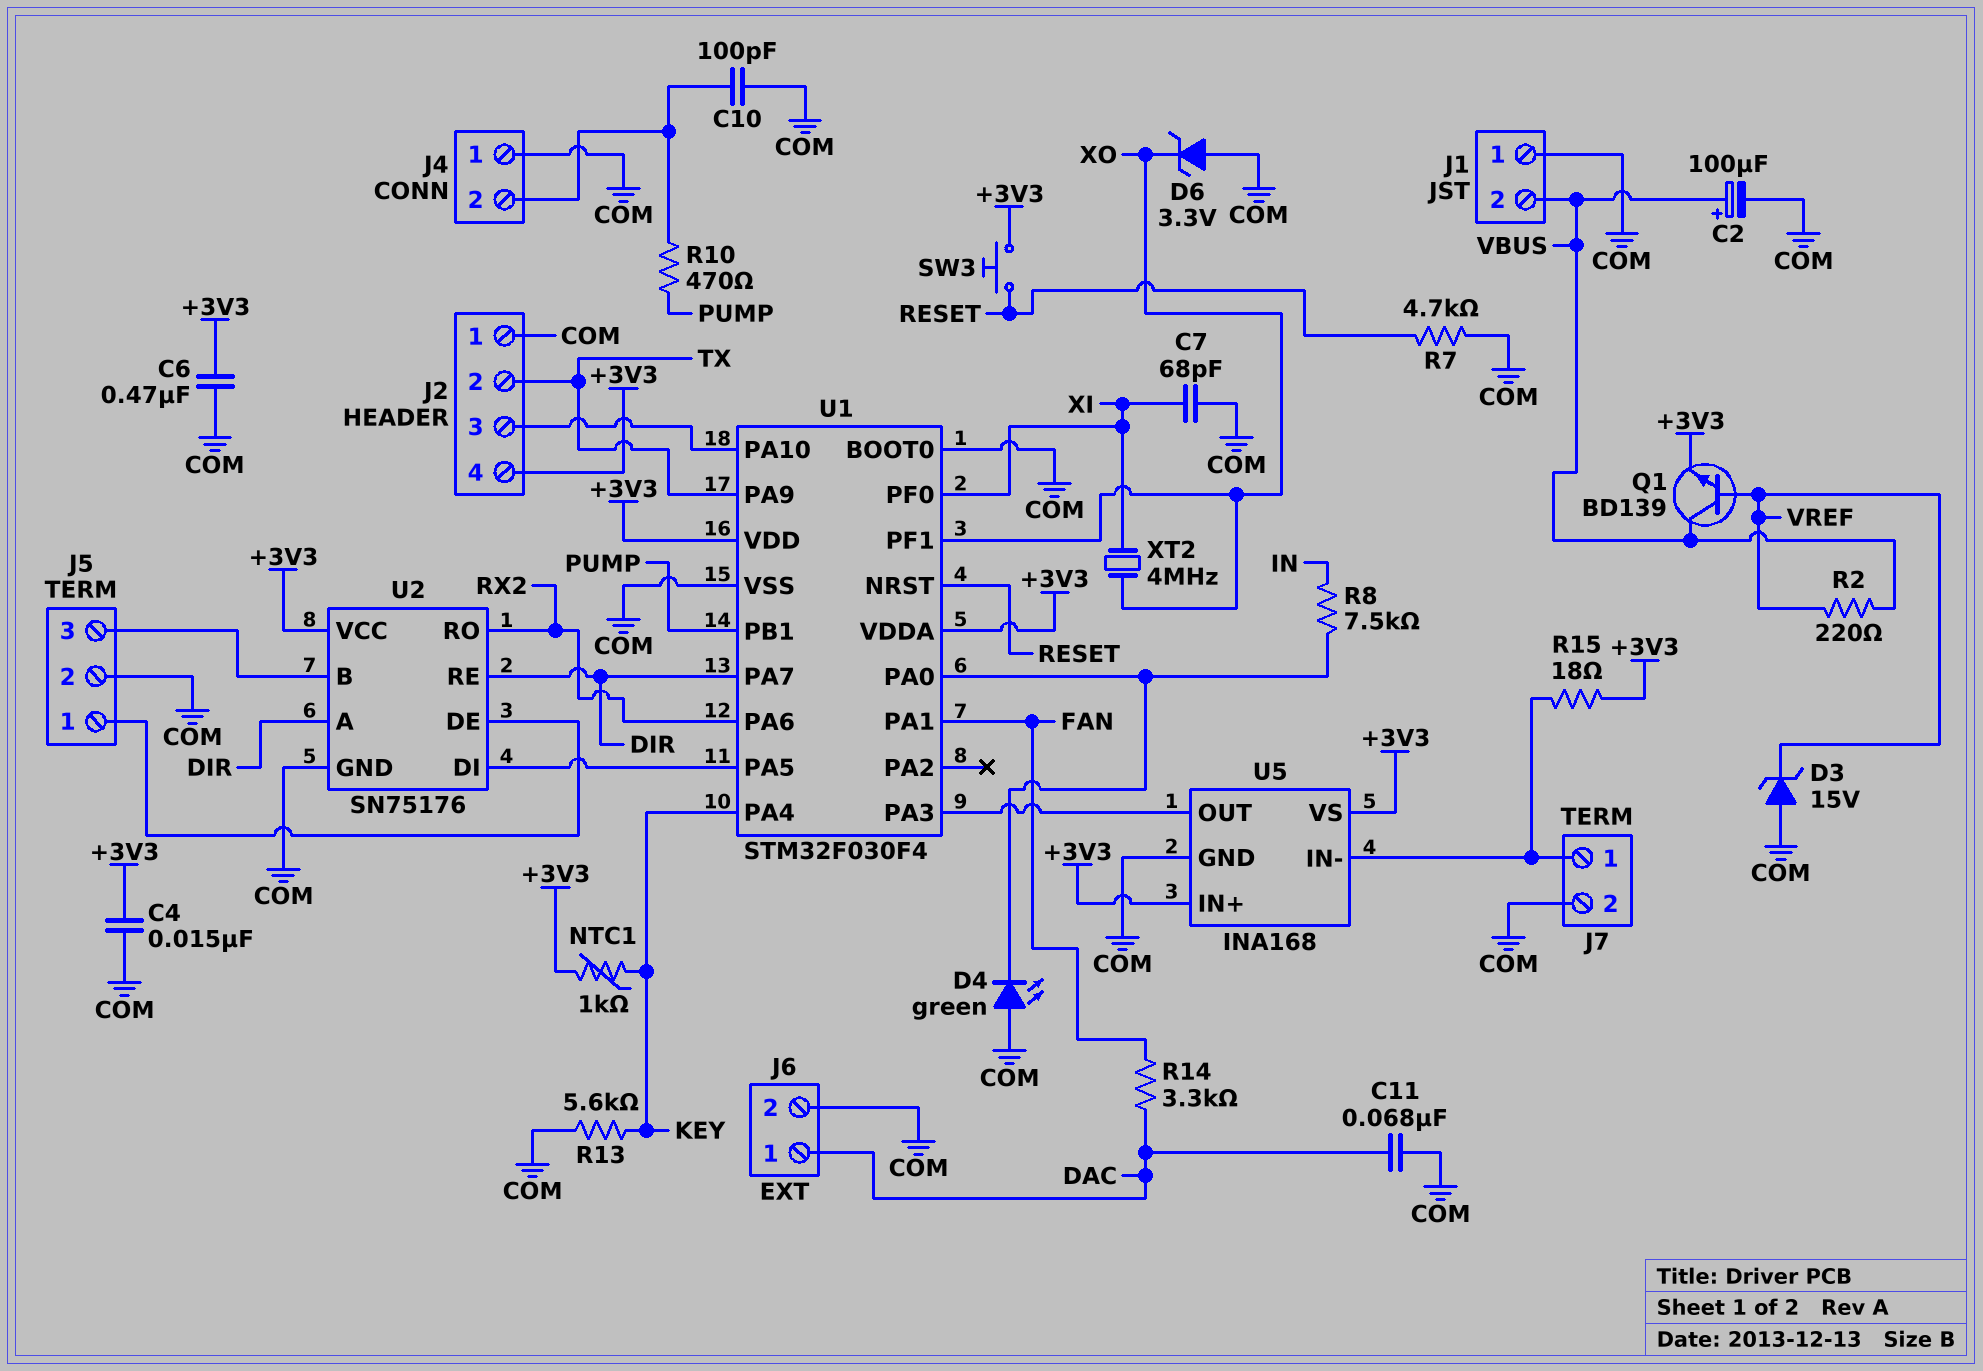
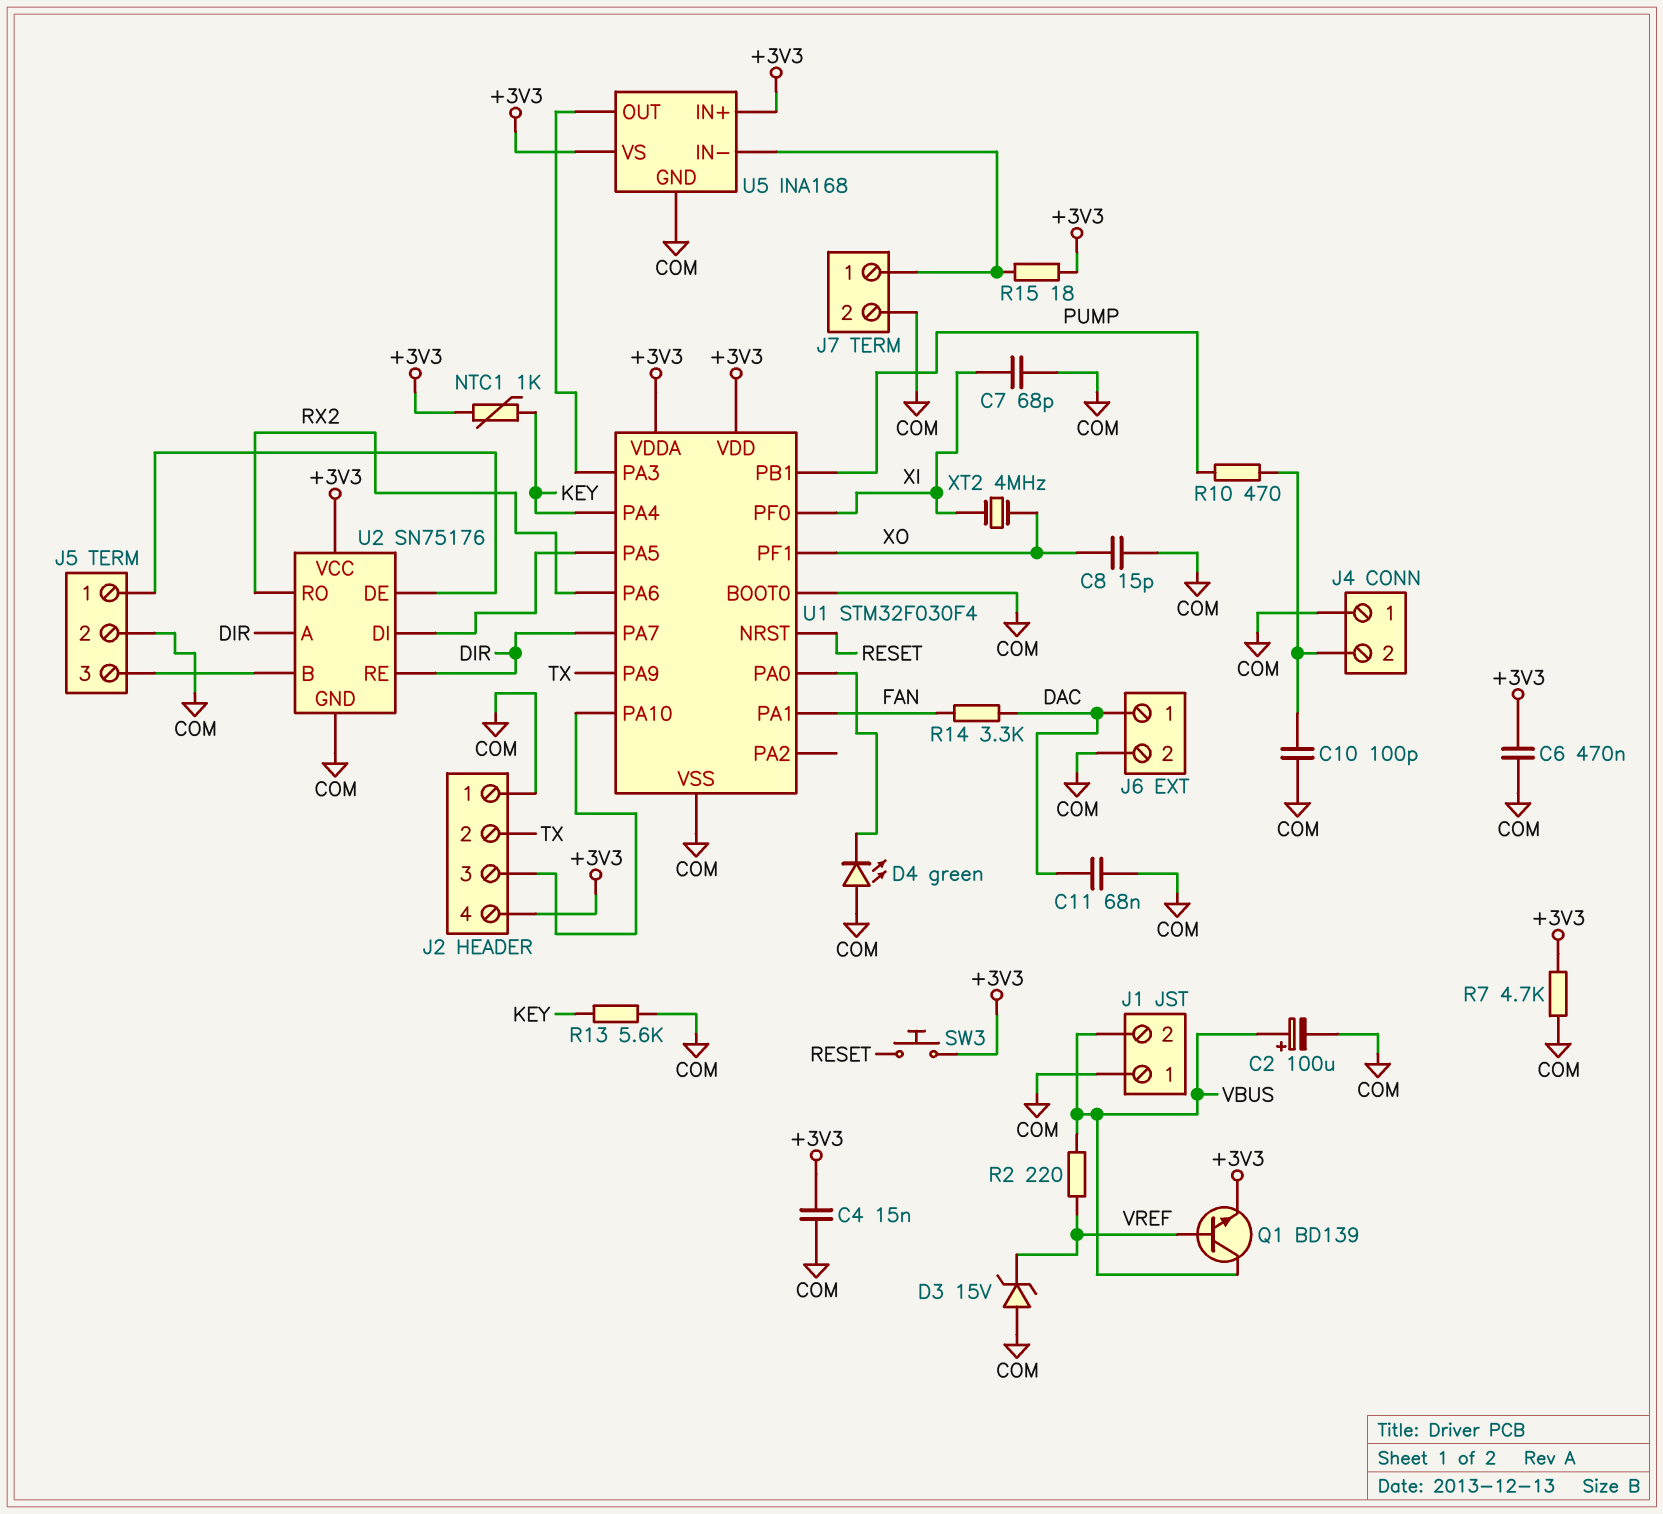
C8: none -> 15pF (COM, XO)
D6: zener 3.3V (A COM, K XO) -> none
R7: 4.7k (COM, RESET) -> 4.7k (+3V3, COM)
R8: 7.5k (IN, U1/PA0) -> none

